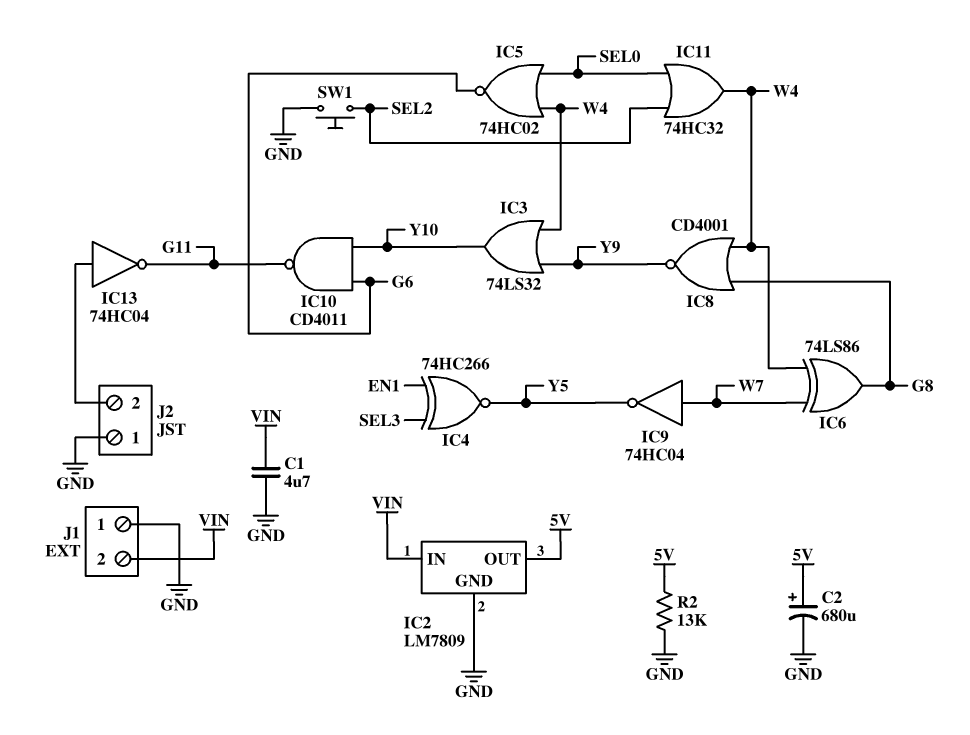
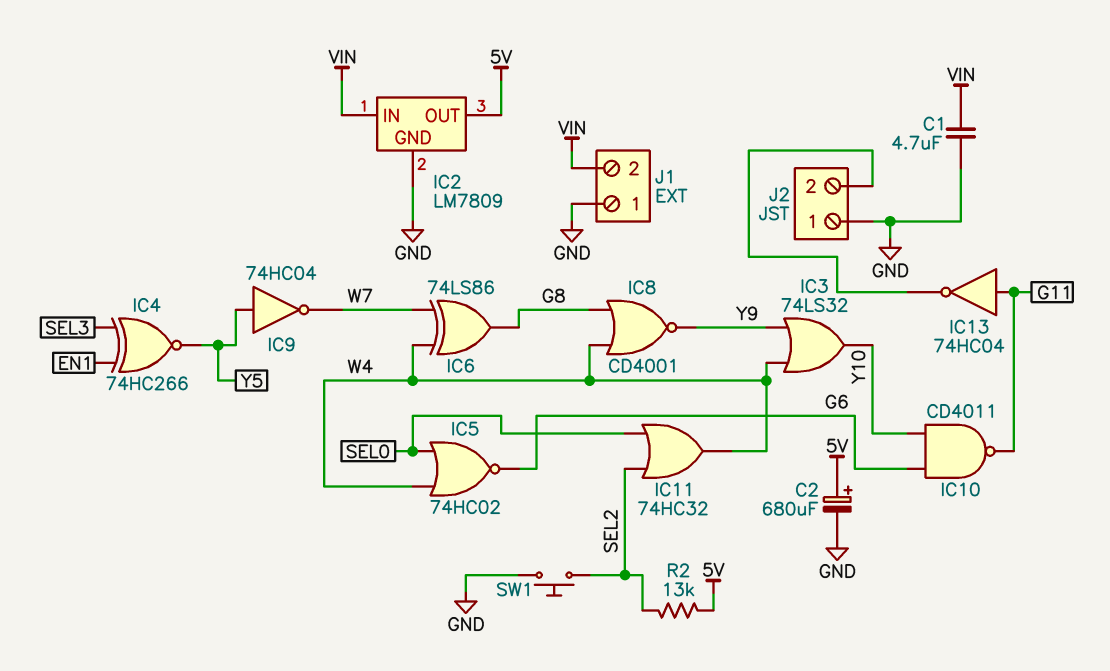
IC9: NOT 74HC04 (in W7, out Y5) -> NOT 74HC04 (in Y5, out W7)
IC13: NOT 74HC04 (in J2/2, out G11) -> NOT 74HC04 (in G11, out J2/2)
R2: 13k (5V, GND) -> 13k (5V, SEL2)

